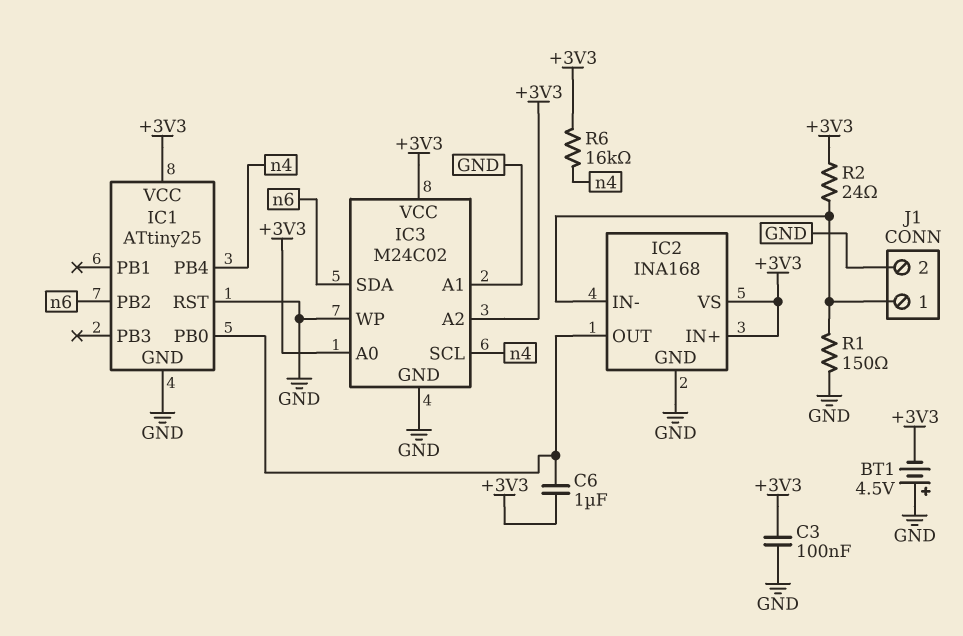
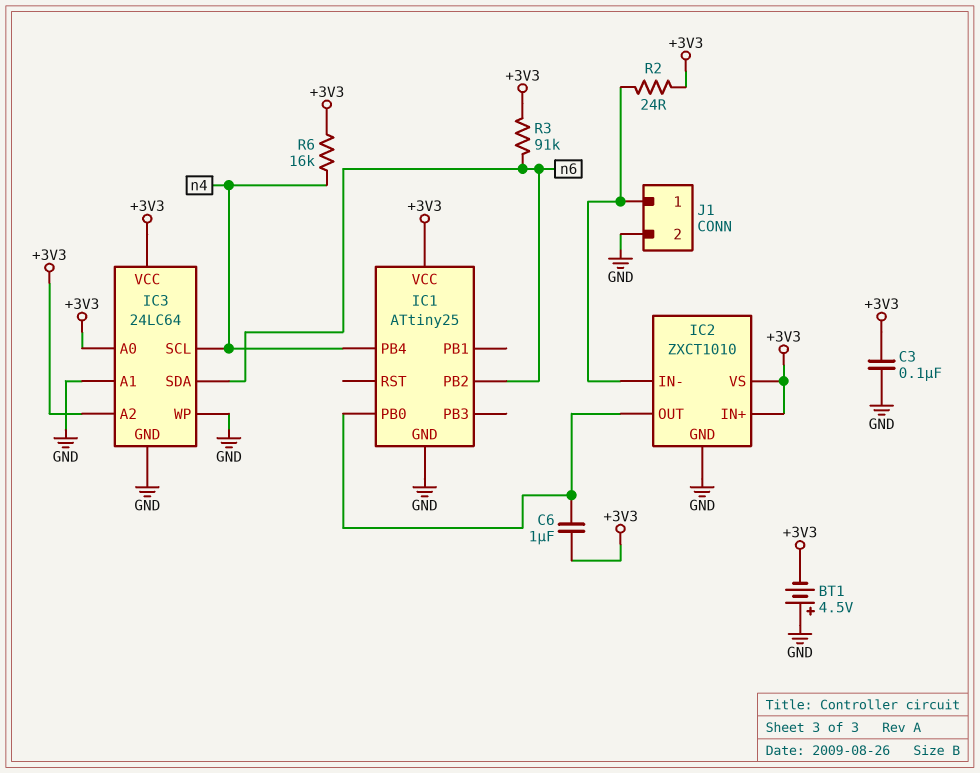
IC1 pin RST: GND -> none
IC2: INA168 -> ZXCT1010
IC3: M24C02 -> 24LC64
R1: 150 (GND, IC2/IN-) -> none
R3: none -> 91k (+3V3, n6)

